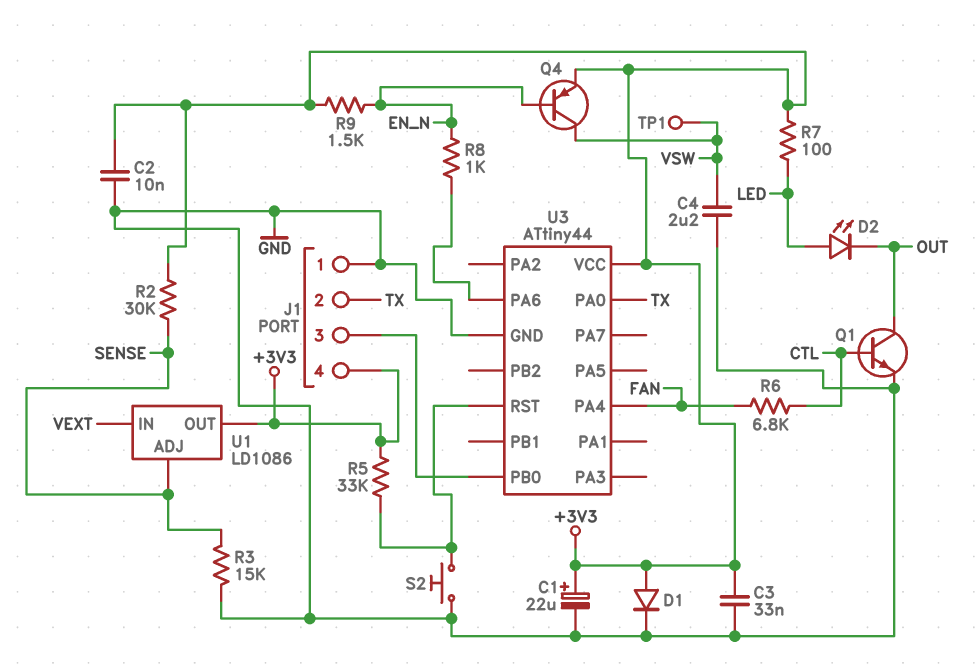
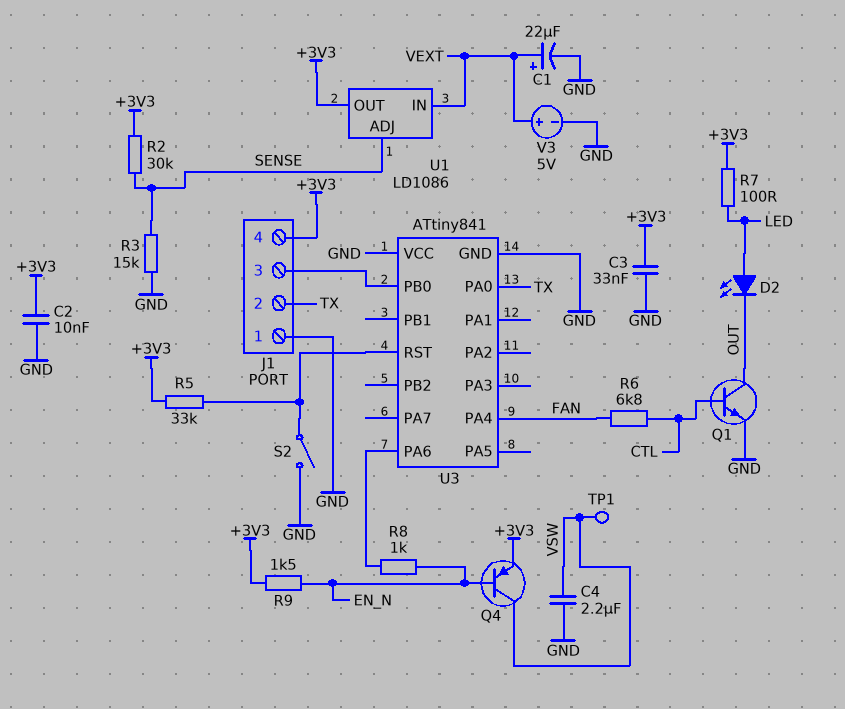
C1: 22uF (plus +3V3, minus GND) -> 22uF (plus VEXT, minus GND)
D1: diode (A +3V3, K GND) -> none
S2: button (GND, U3/RST) -> switch (GND, U3/RST)
U3: ATtiny44 -> ATtiny841
U3 pin VCC: +3V3 -> GND
V3: none -> 5V (plus VEXT, minus GND)

